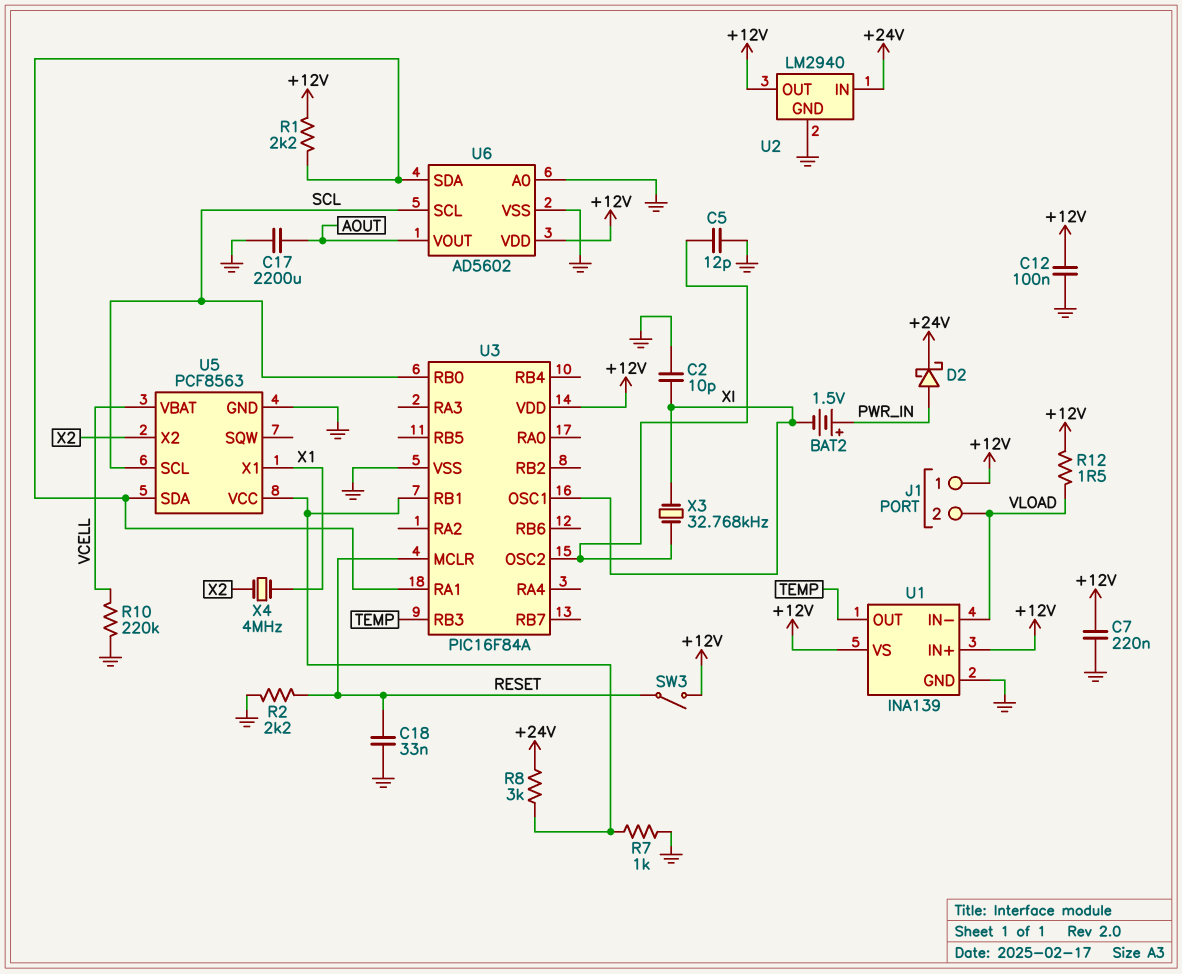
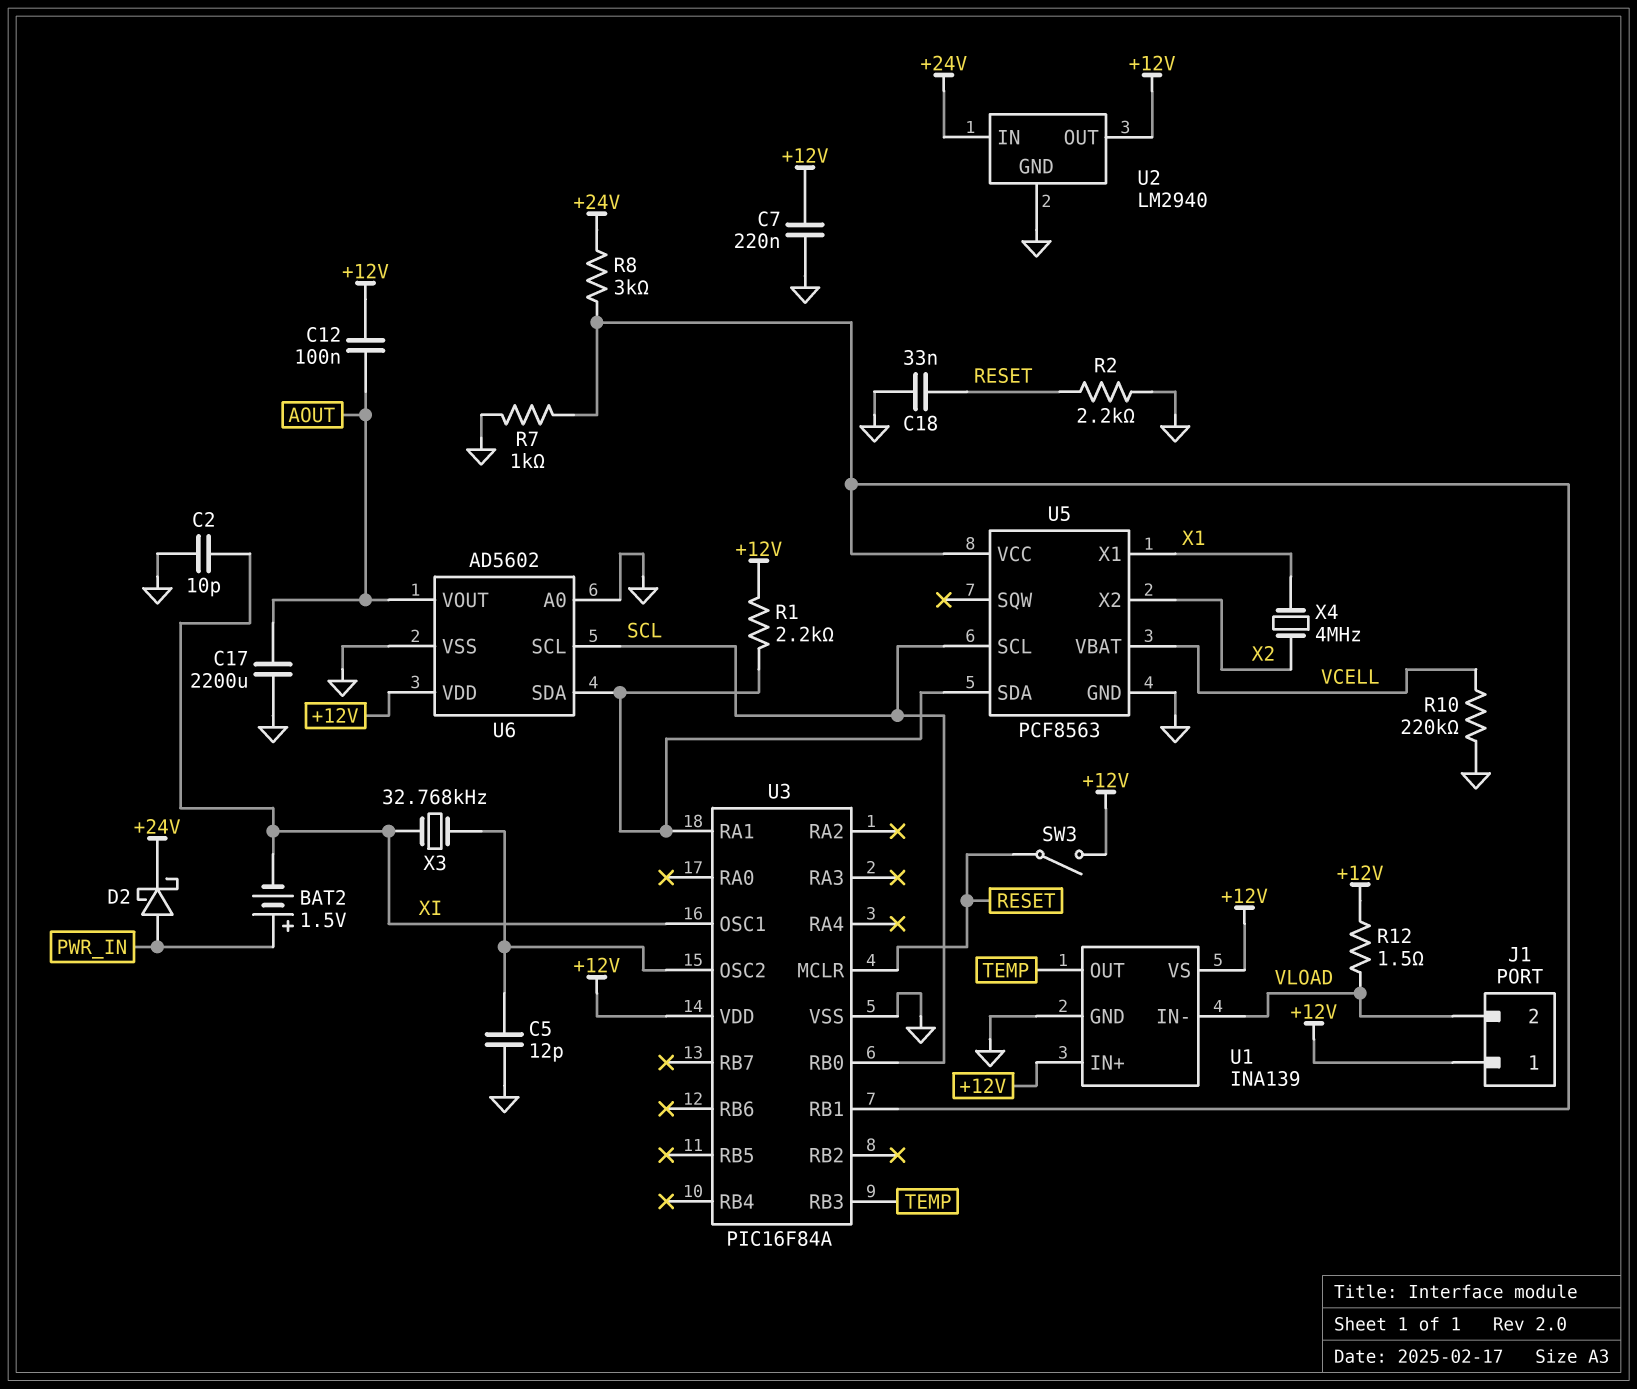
C12: 100nF (+12V, GND) -> 100nF (+12V, AOUT)

